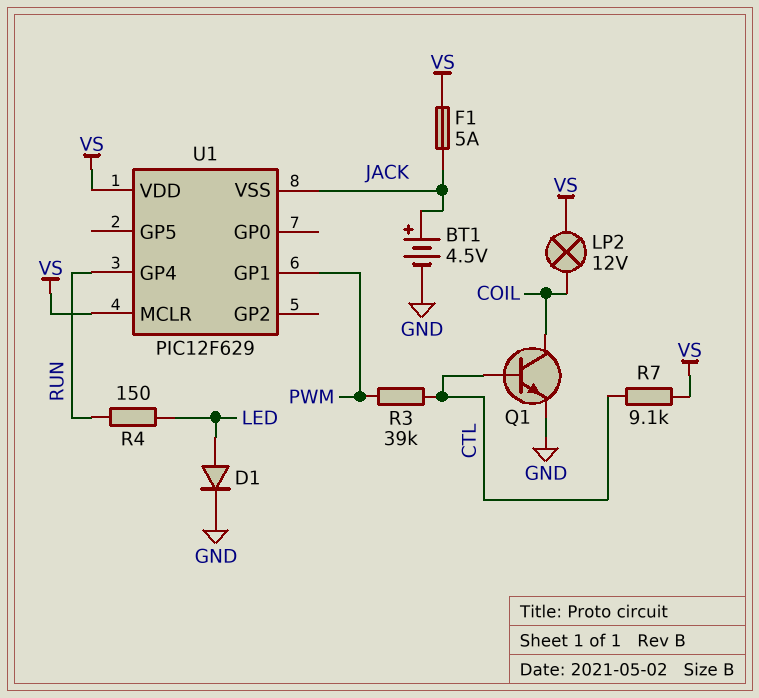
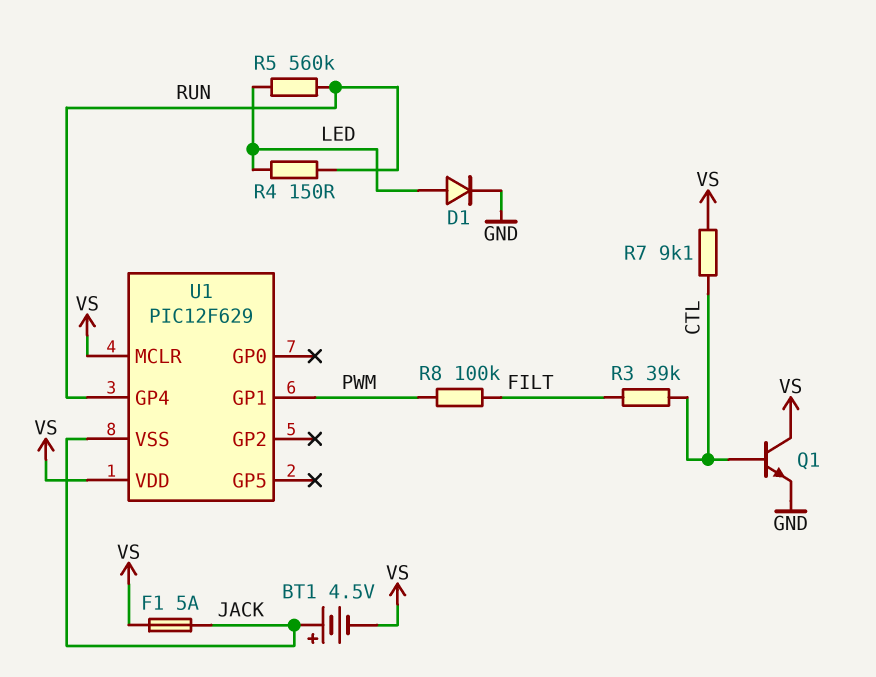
BT1: 4.5V (plus JACK, minus GND) -> 4.5V (plus JACK, minus VS)
LP2: lamp 12V (COIL, VS) -> none
Q1: NPN (B CTL, C COIL, E GND) -> NPN (B CTL, C VS, E GND)
R3: 39k (CTL, PWM) -> 39k (CTL, FILT)
R5: none -> 560k (LED, RUN)
R8: none -> 100k (FILT, PWM)

